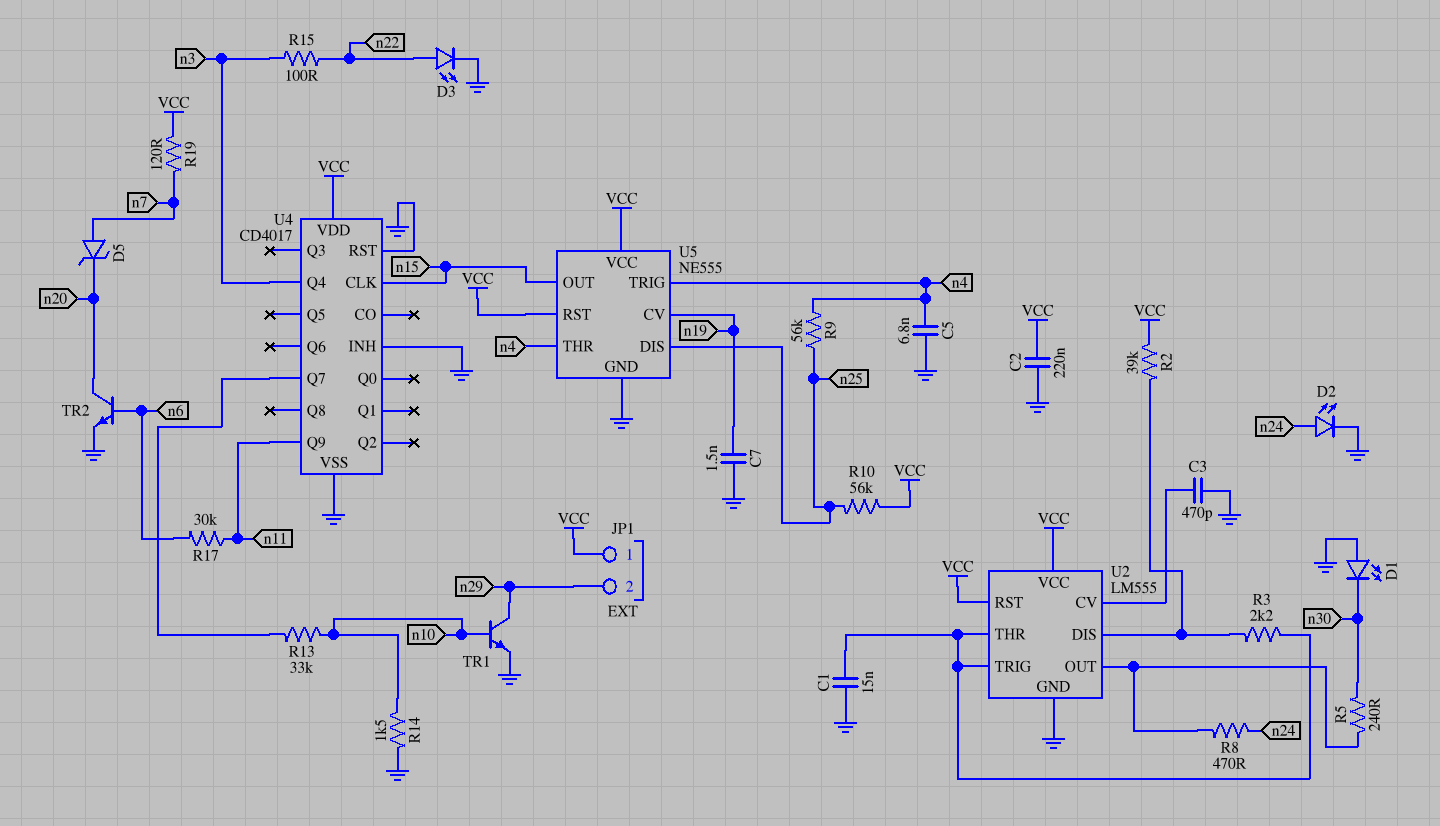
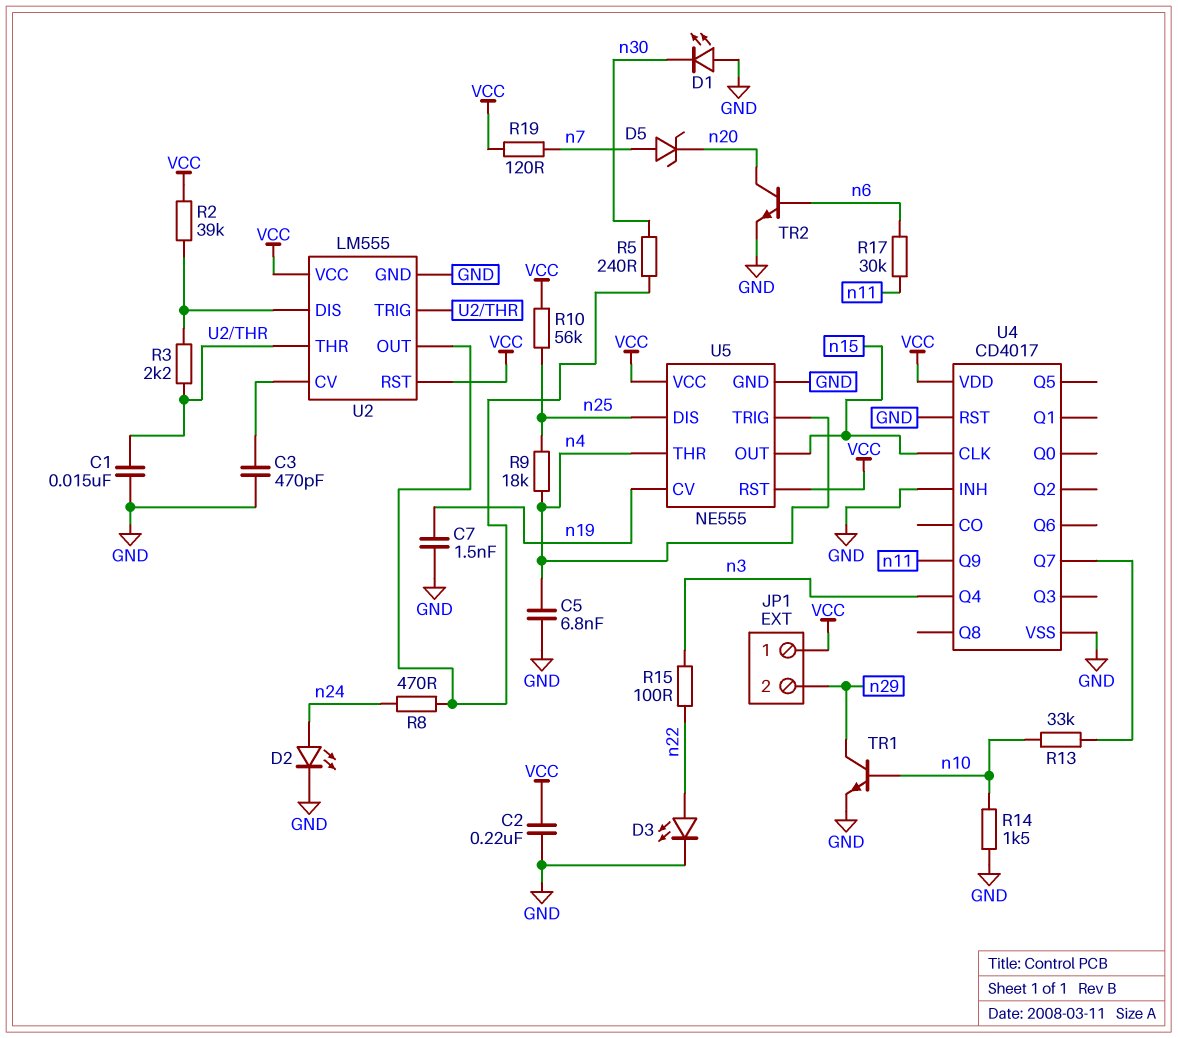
R9: 56k (n4, n25) -> 18k (n4, n25)

